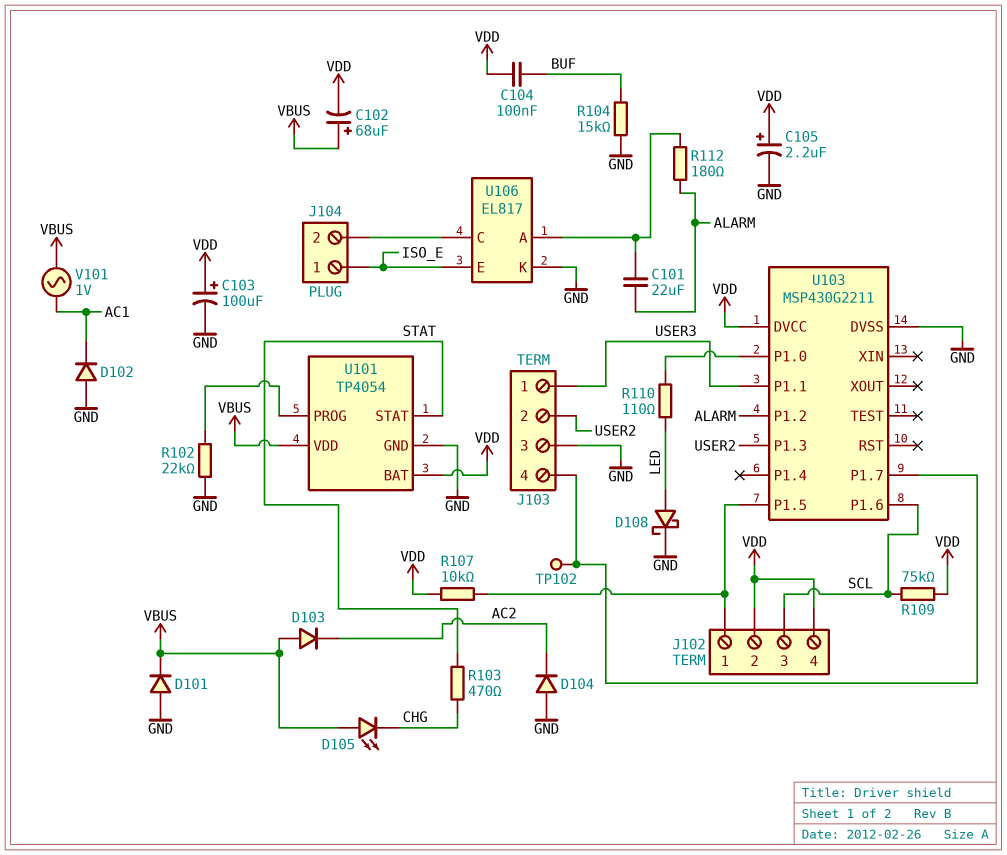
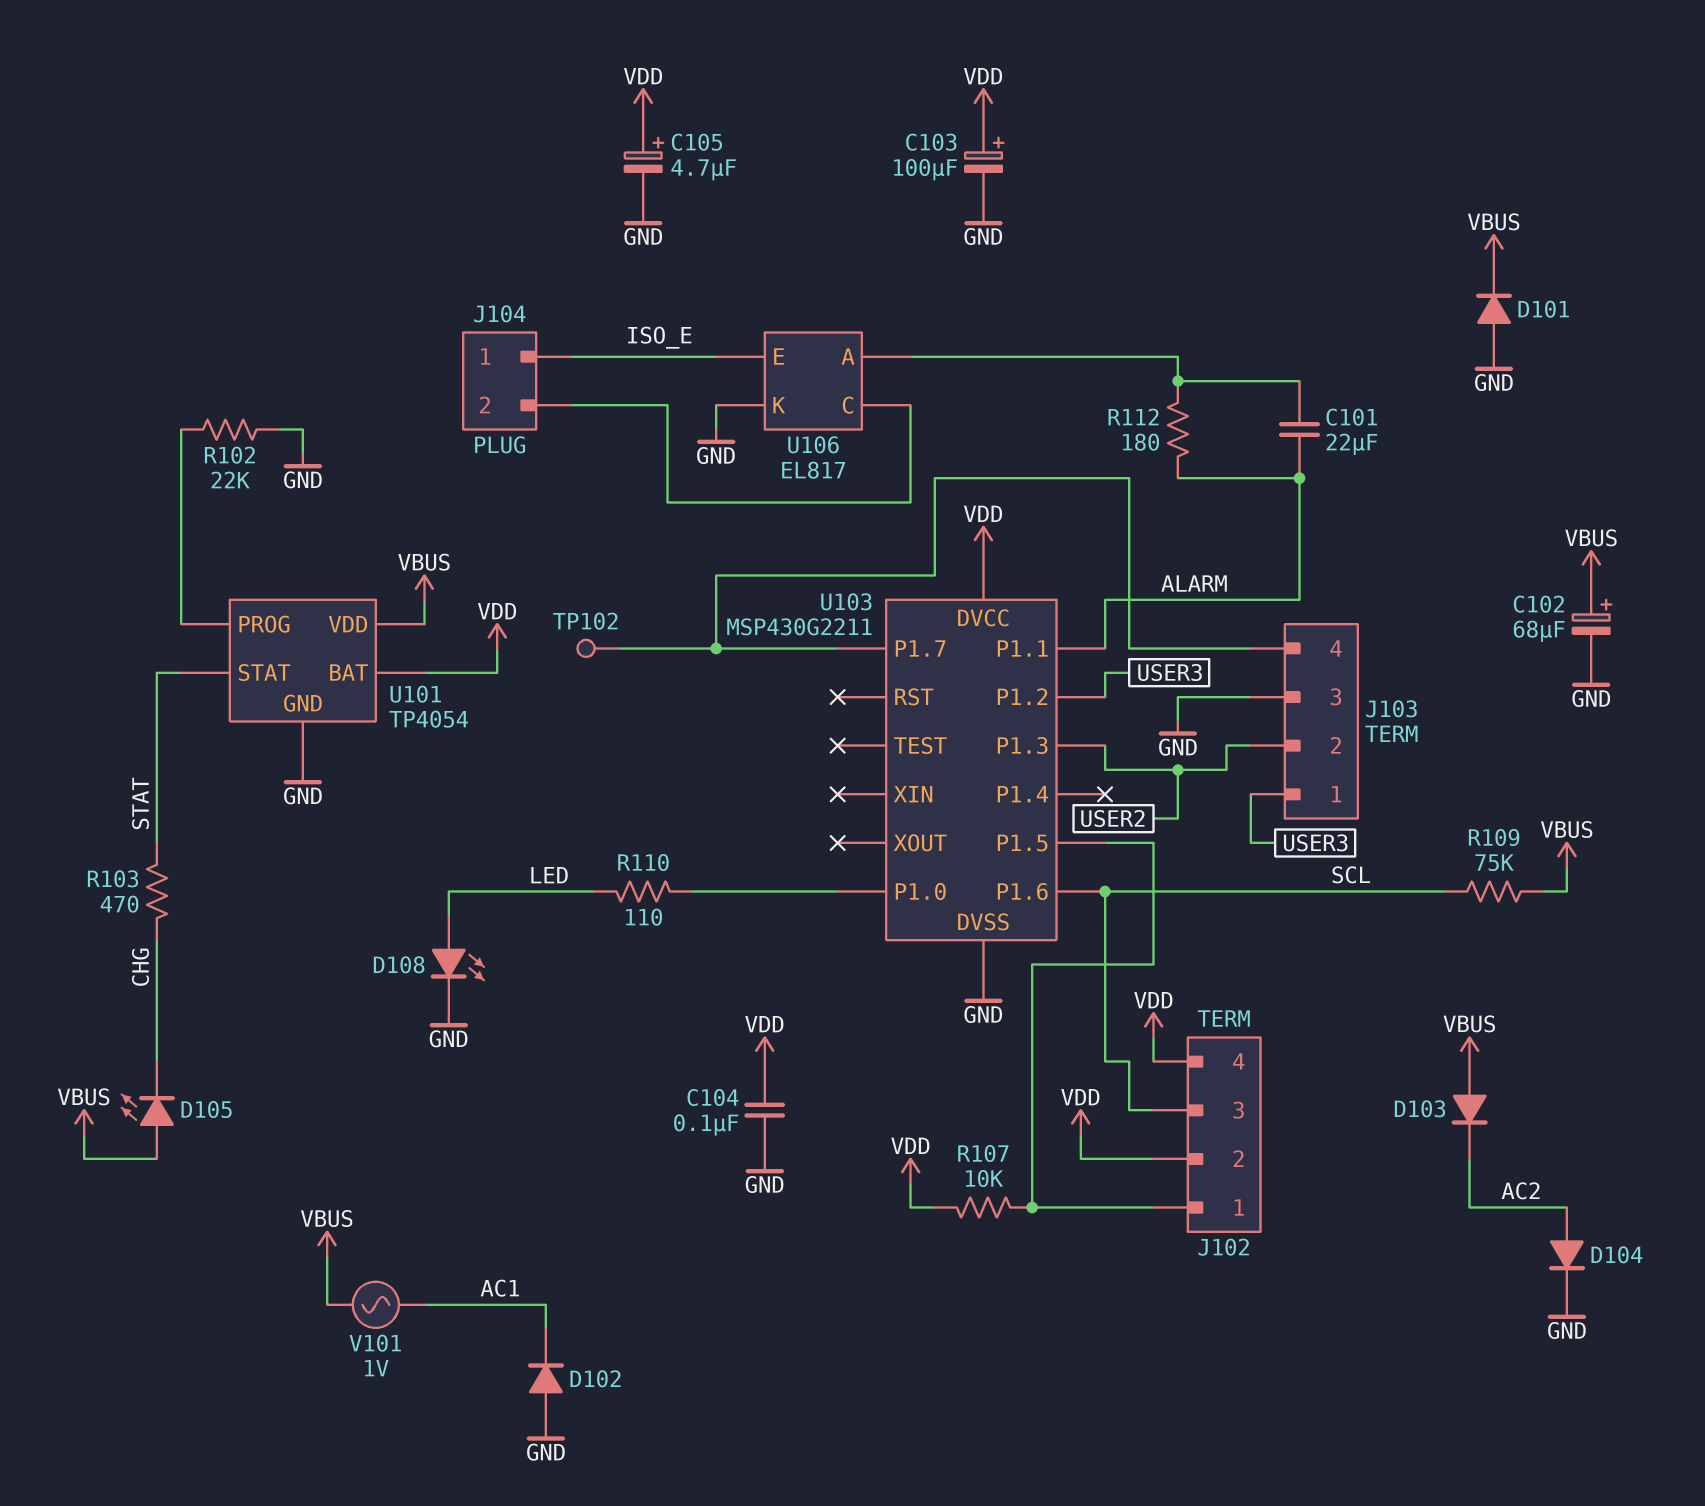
C102: 68uF (plus VBUS, minus VDD) -> 68uF (plus VBUS, minus GND)
C104: 100nF (BUF, VDD) -> 100nF (GND, VDD)
C105: 2.2uF (plus VDD, minus GND) -> 4.7uF (plus VDD, minus GND)
D104: diode (A GND, K AC2) -> diode (A AC2, K GND)
D108: schottky (A LED, K GND) -> LED (A LED, K GND)
R104: 15k (BUF, GND) -> none
R109: 75k (SCL, VDD) -> 75k (SCL, VBUS)
U103 pin P1.1: USER3 -> ALARM
U103 pin P1.2: ALARM -> USER3

